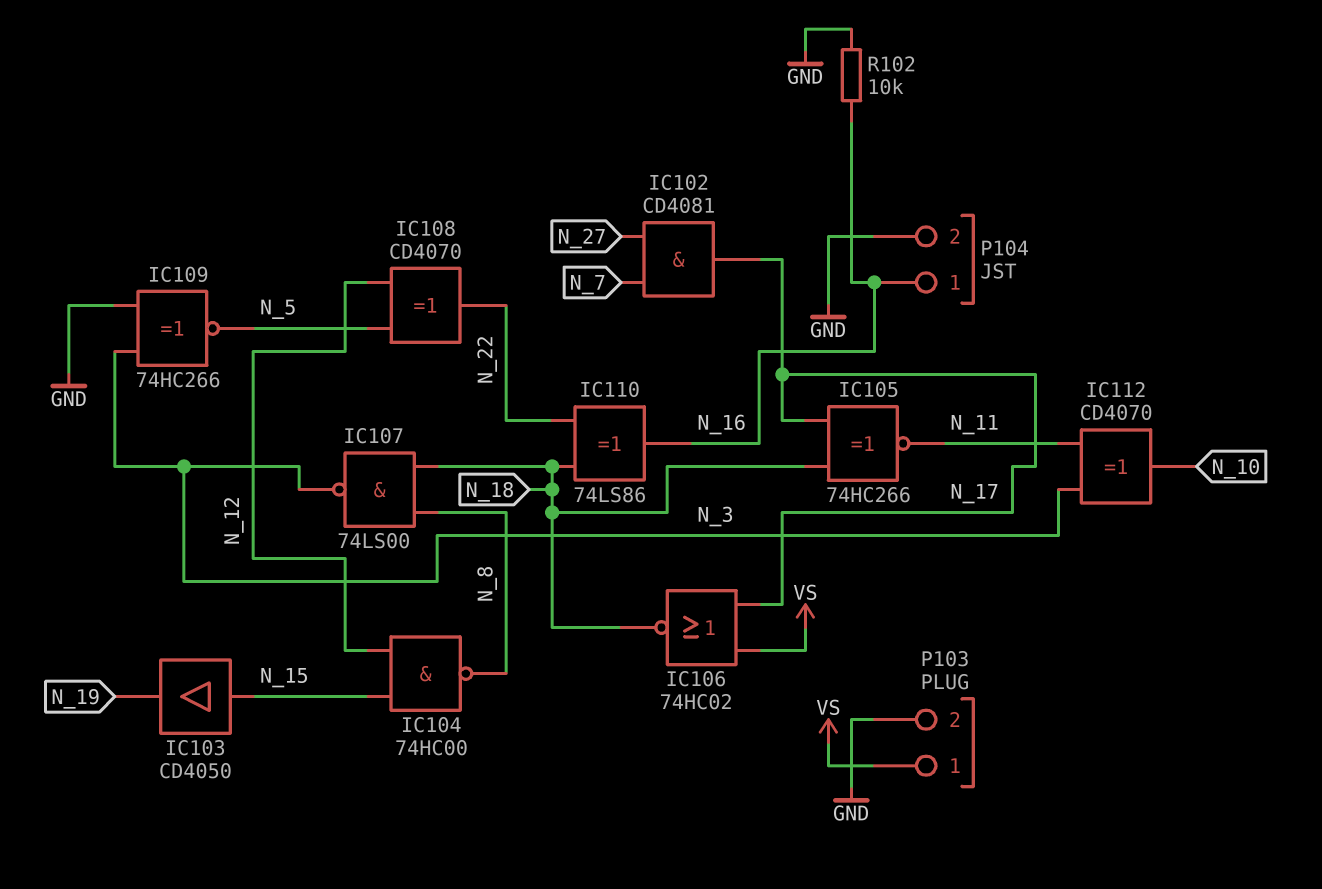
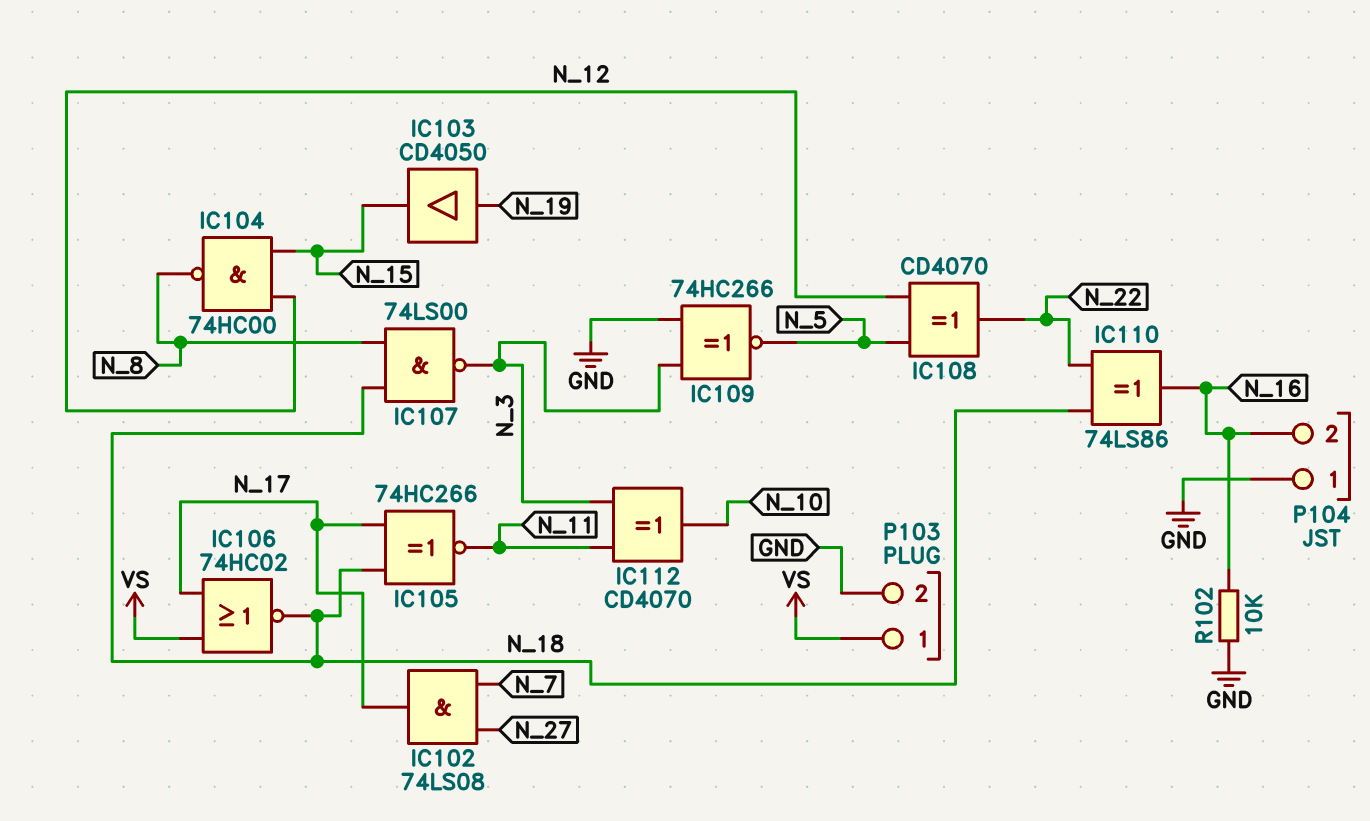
IC102: AND CD4081 (in N_7, in N_27, out N_17) -> AND 74LS08 (in N_7, in N_27, out N_17)
IC103: buffer CD4050 (in N_15, out N_19) -> buffer CD4050 (in N_19, out N_15)
P104 pin 1: N_16 -> GND
P104 pin 2: GND -> N_16

